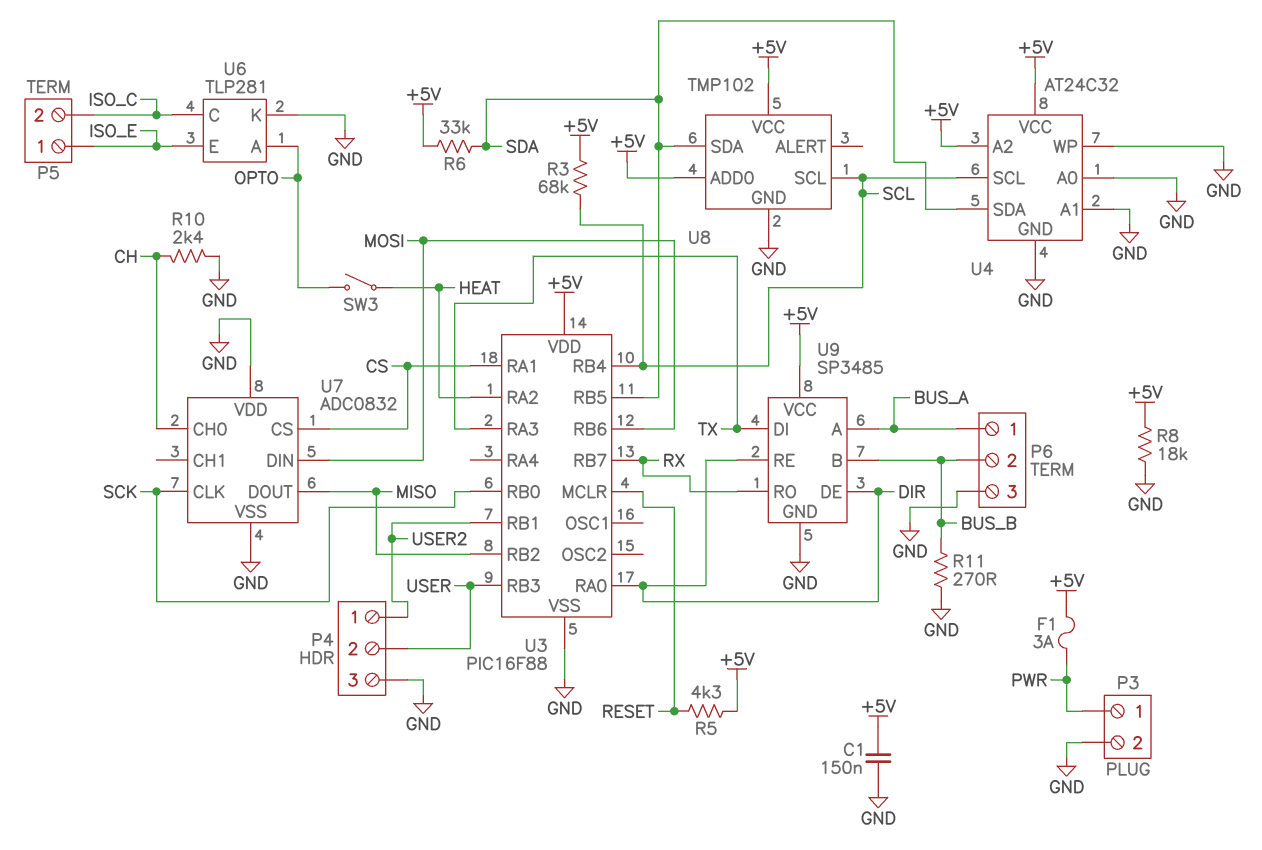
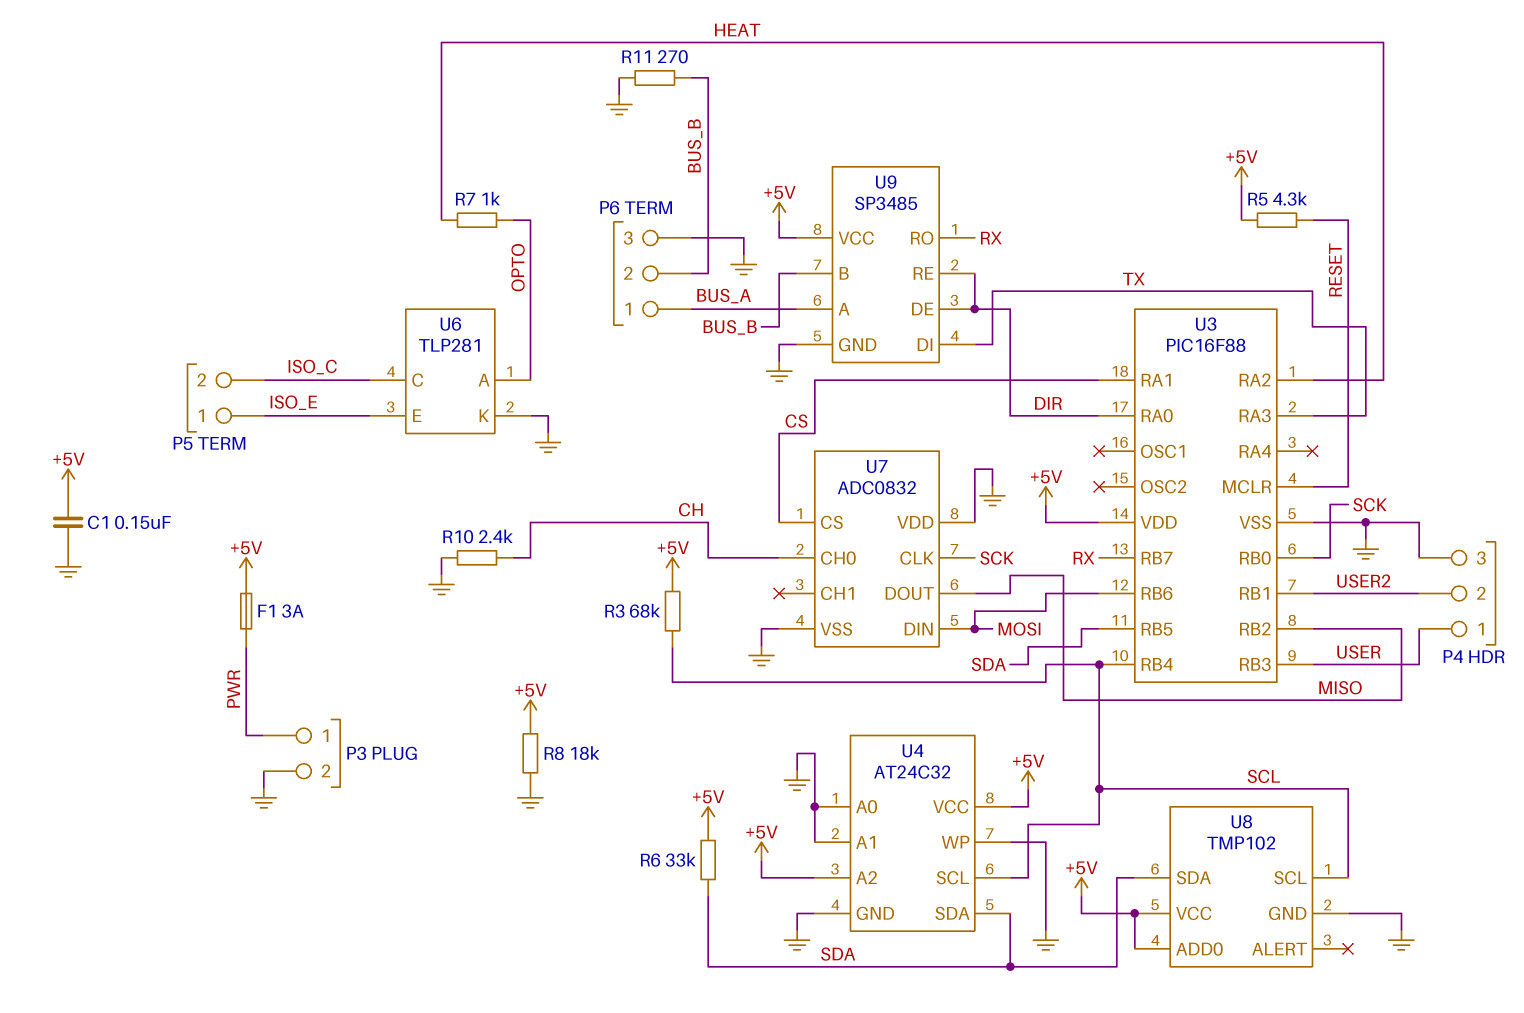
P4 pin 1: USER2 -> USER
P4 pin 2: USER -> USER2
R7: none -> 1k (HEAT, OPTO)
SW3: switch (HEAT, OPTO) -> none

